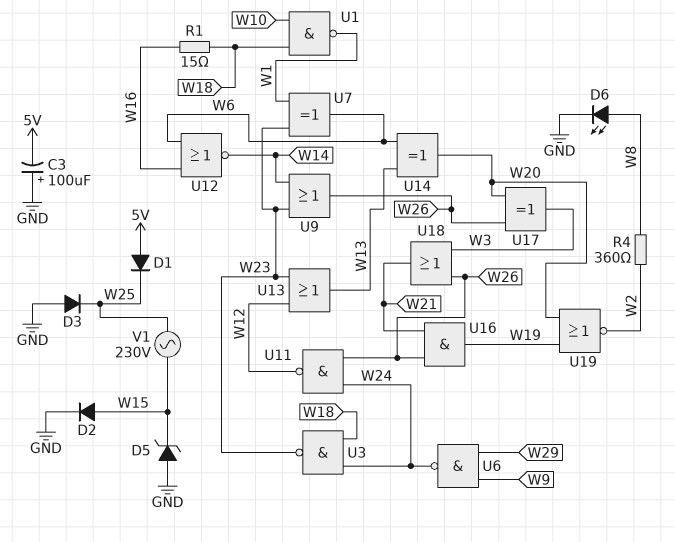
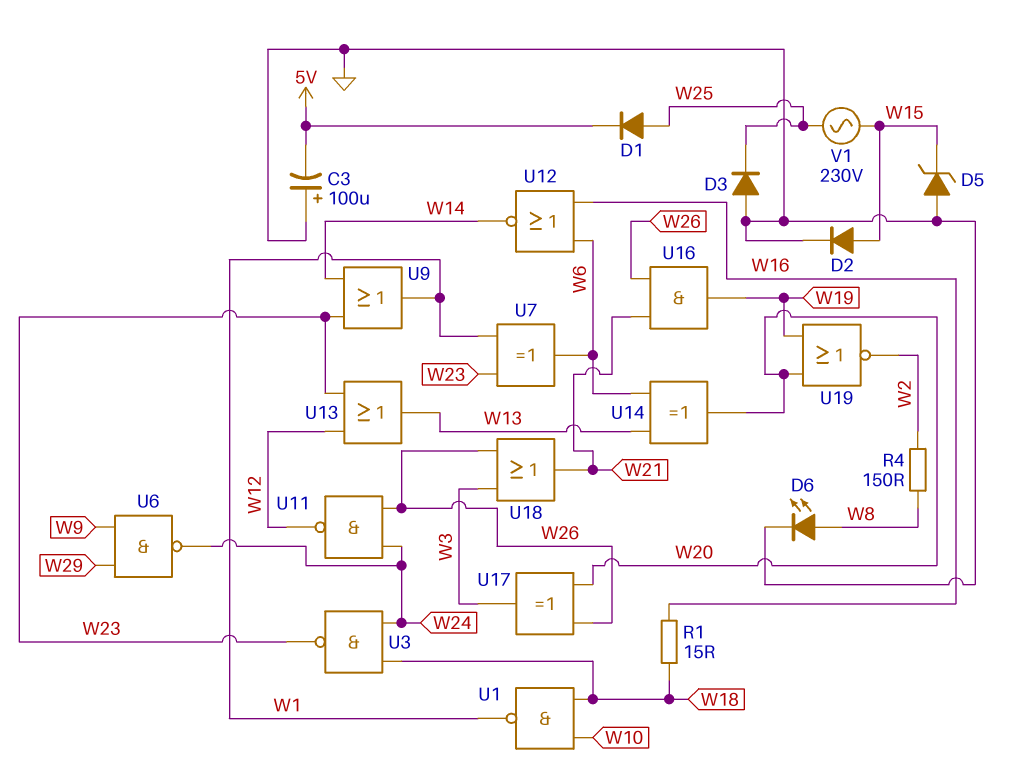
D1: diode (A 5V, K W25) -> diode (A W25, K 5V)
R4: 360 (W2, W8) -> 150 (W2, W8)
U9: OR (in W14, in W23, out W26) -> OR (in W14, in W23, out W1)

